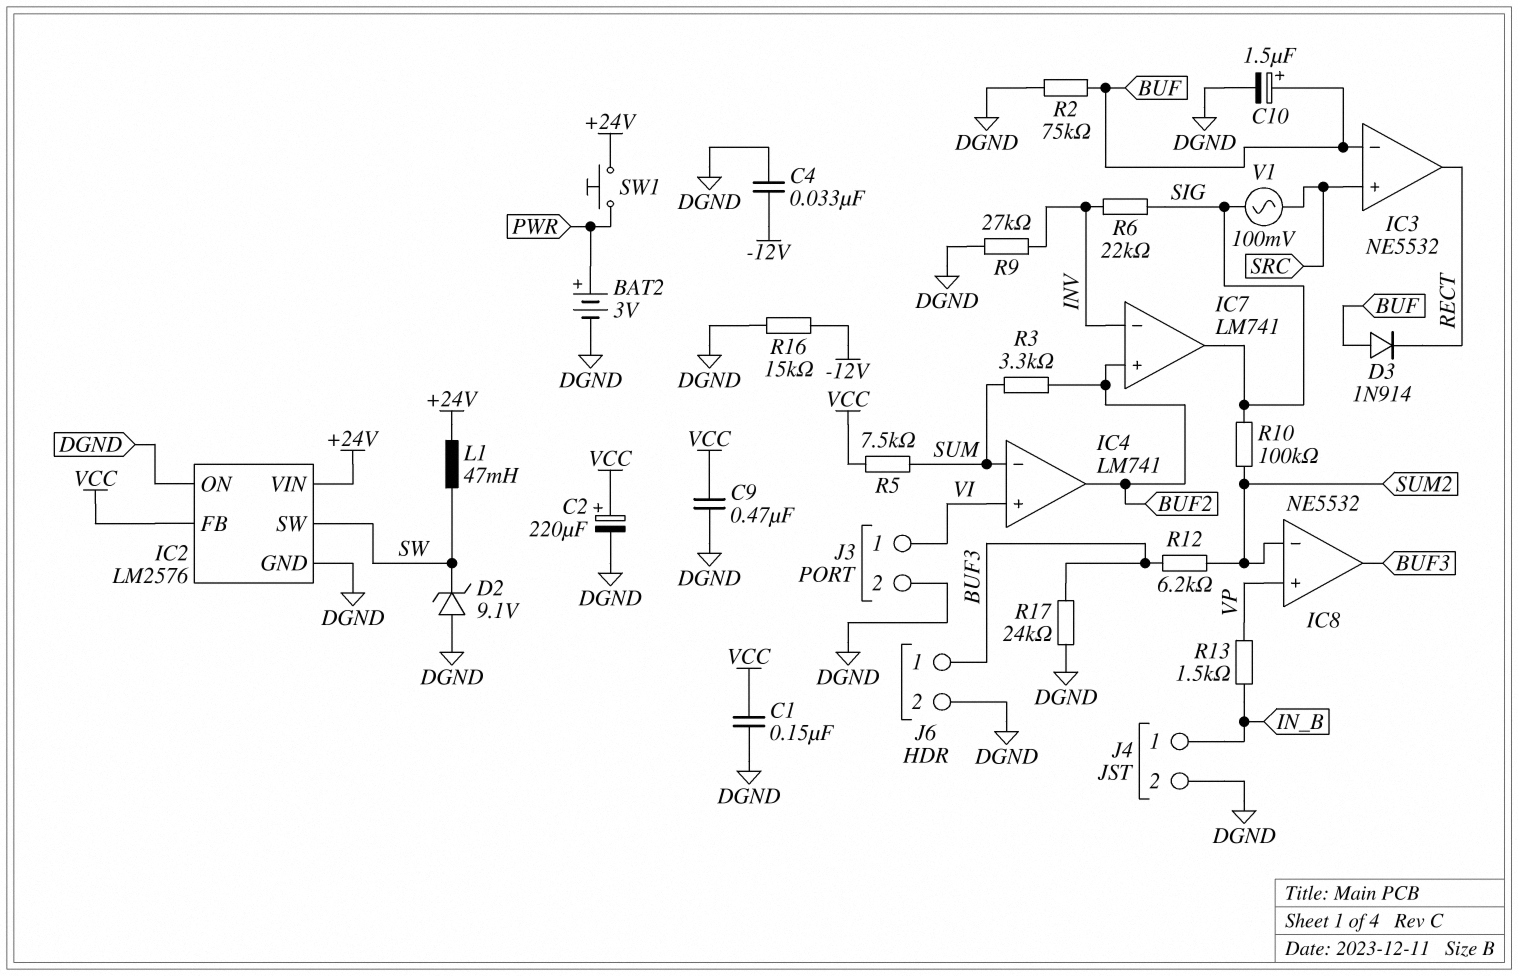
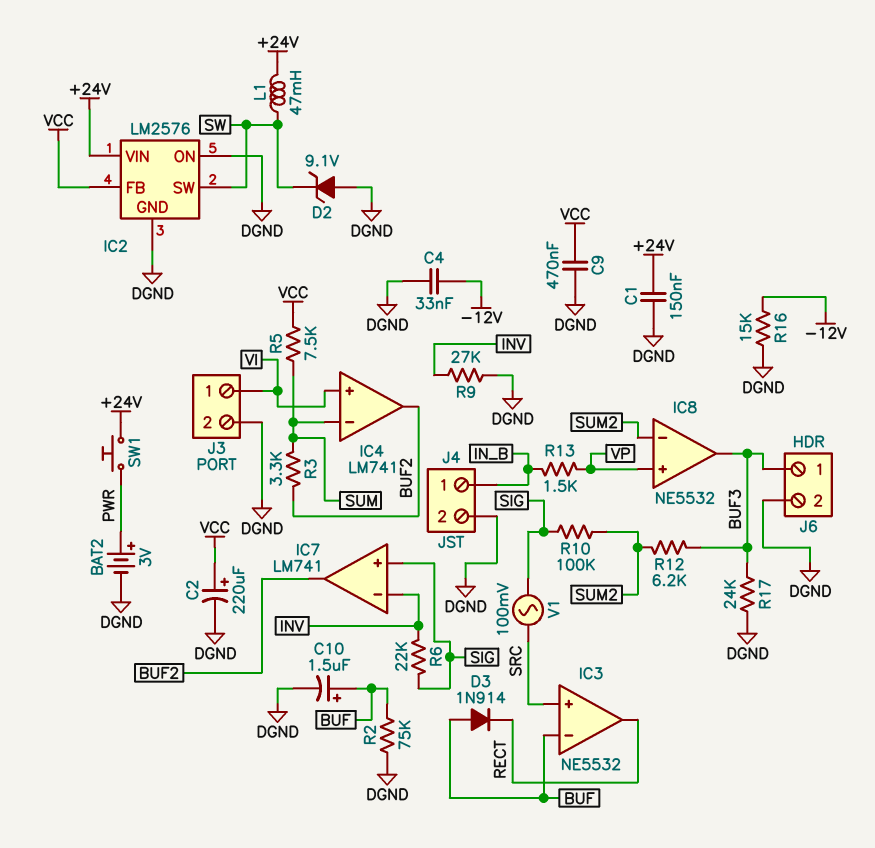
C1: 150nF (DGND, VCC) -> 150nF (+24V, DGND)
IC7 pin in+: BUF2 -> SIG
IC7 pin out: SIG -> BUF2

